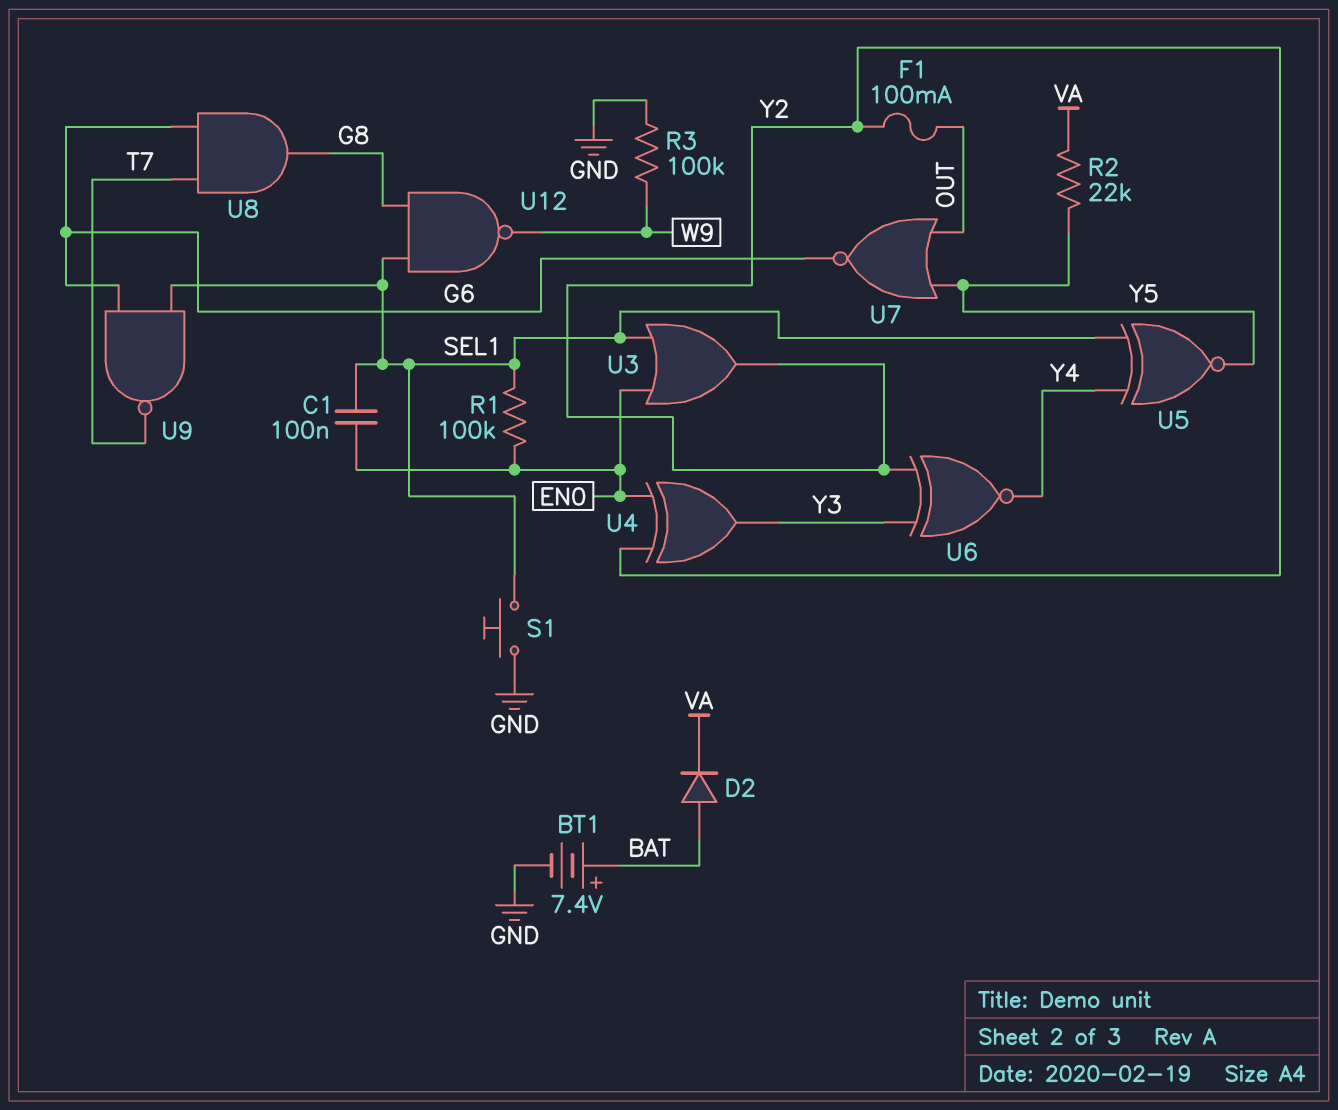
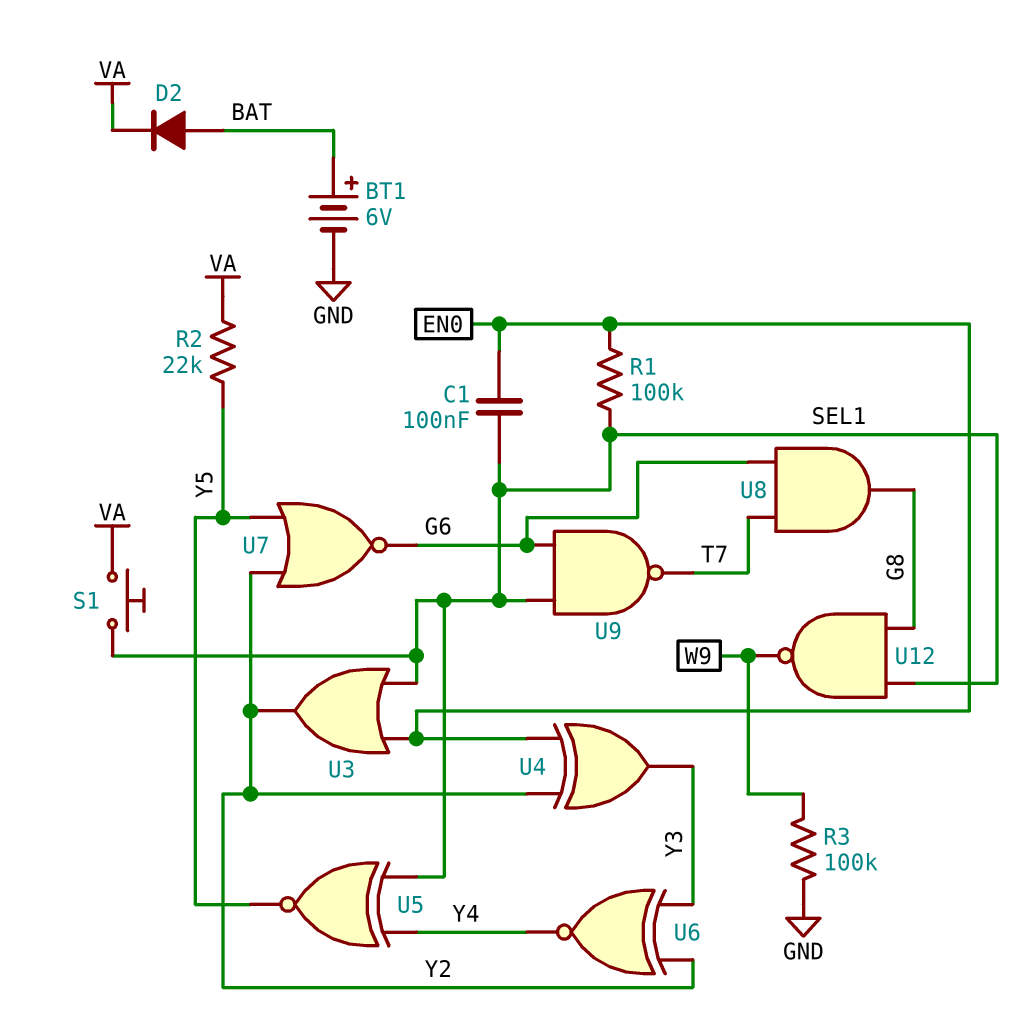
BT1: 7.4V (plus BAT, minus GND) -> 6V (plus BAT, minus GND)
F1: 100mA (OUT, Y2) -> none
S1: button (GND, SEL1) -> button (SEL1, VA)
U7: NOR (in OUT, in Y5, out G6) -> NOR (in Y2, in Y5, out G6)

